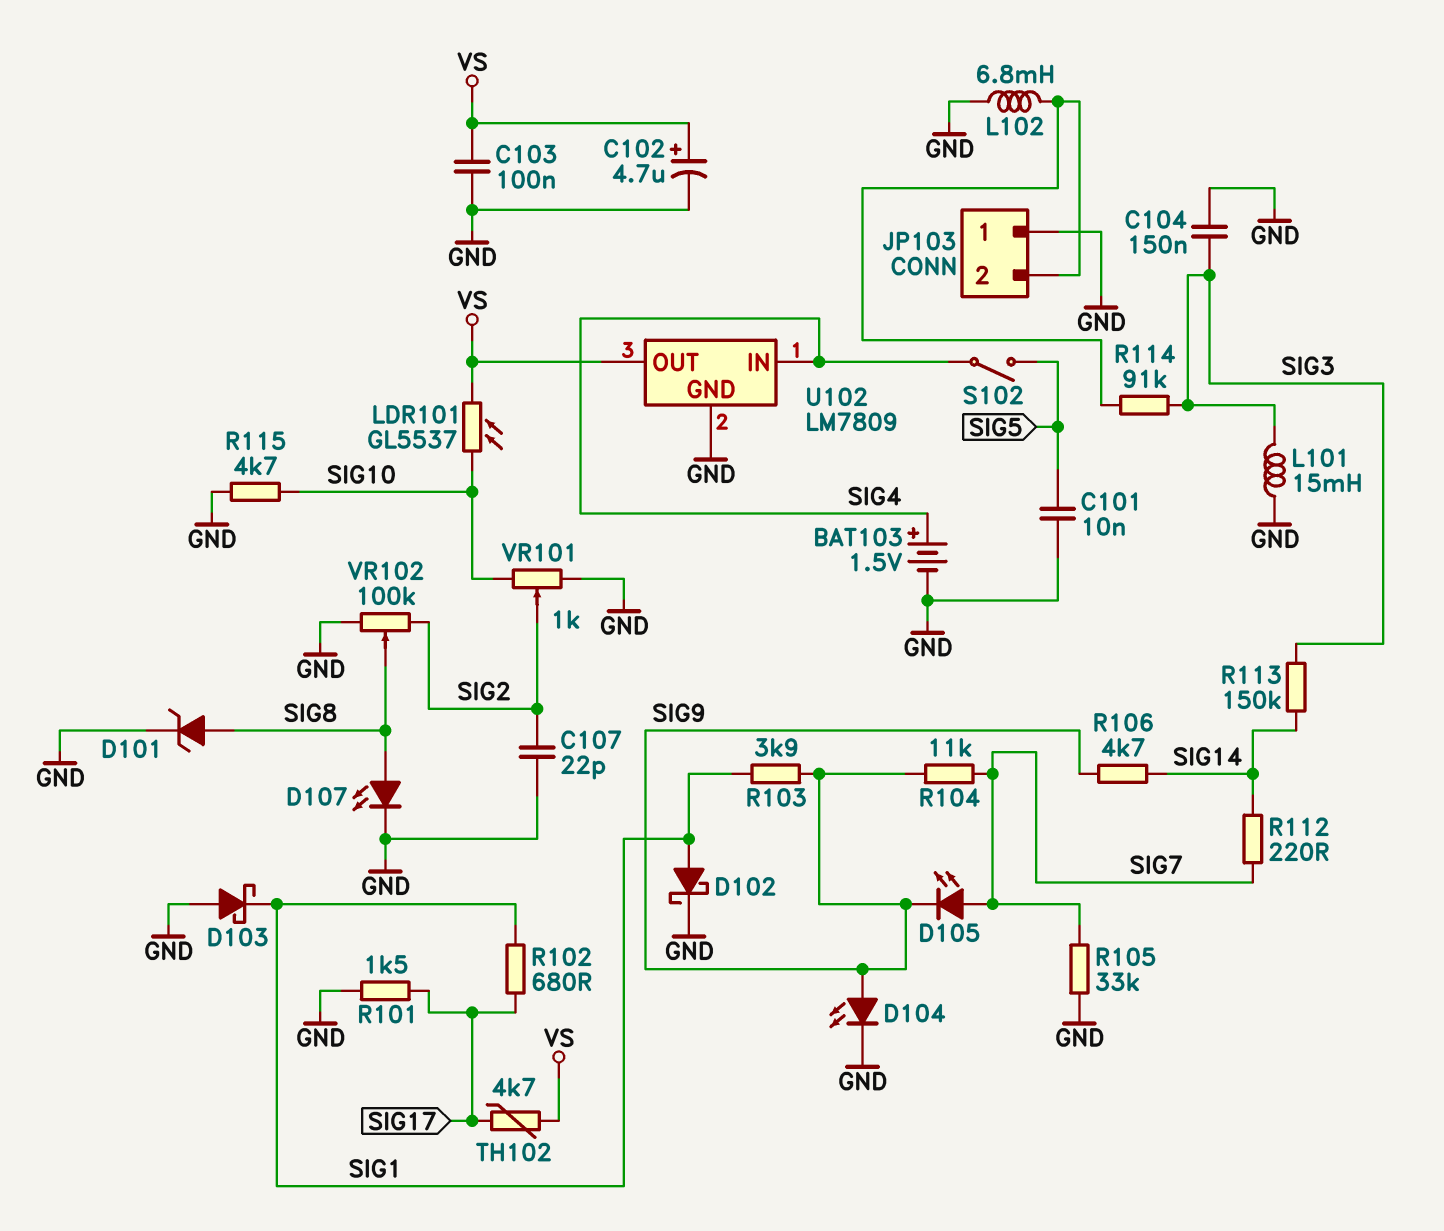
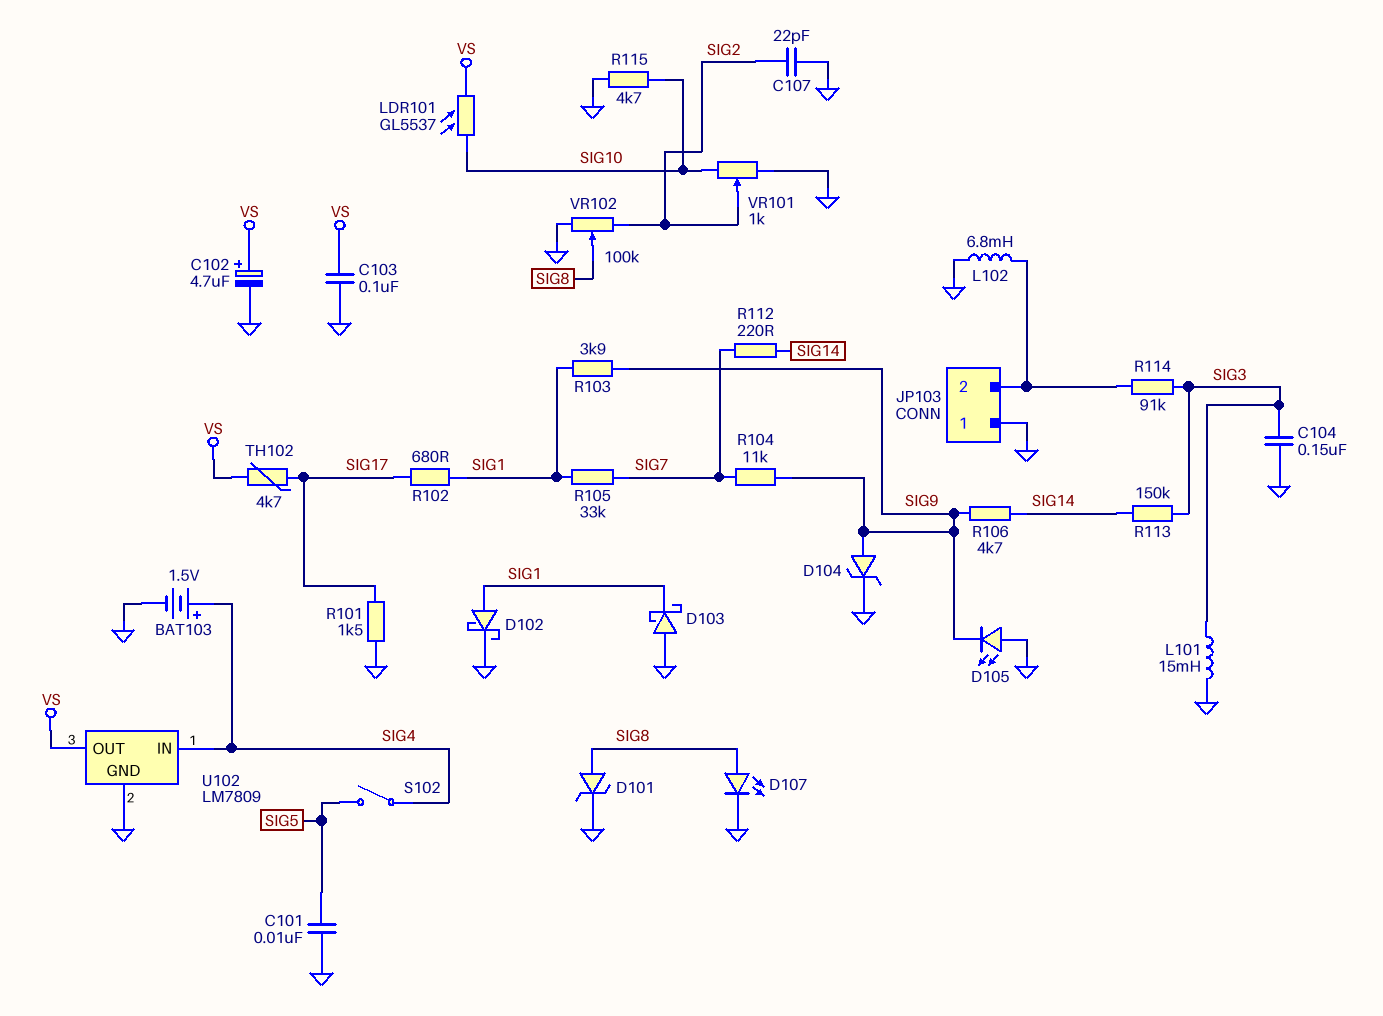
D104: LED (A SIG9, K GND) -> zener (A SIG9, K GND)
D105: LED (A SIG7, K SIG9) -> LED (A GND, K SIG9)
R105: 33k (GND, SIG7) -> 33k (SIG1, SIG7)

